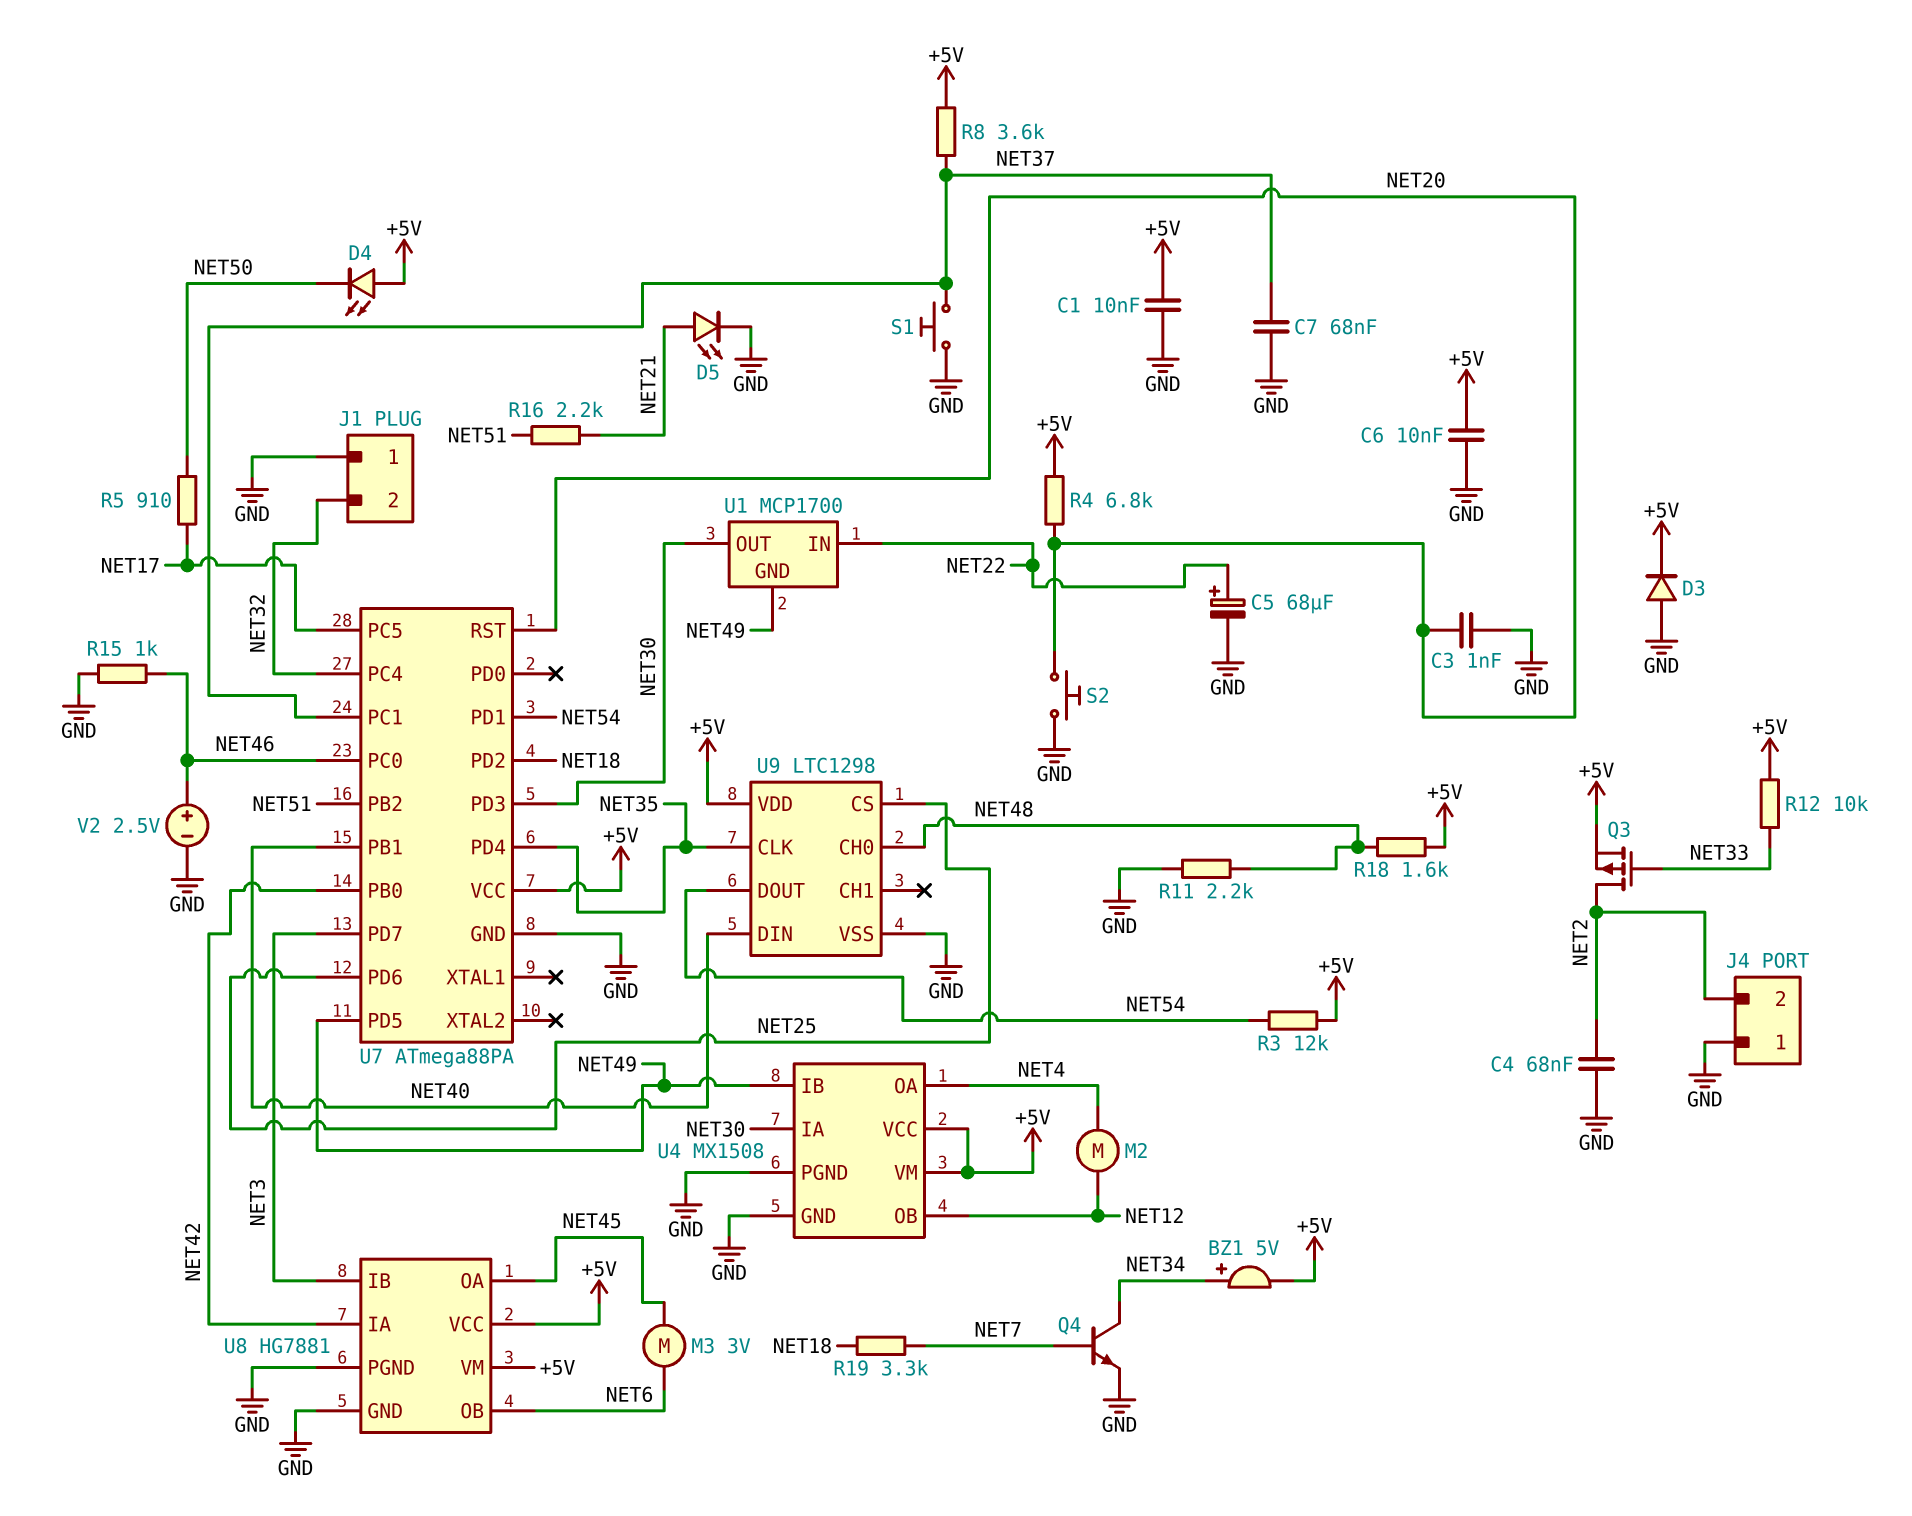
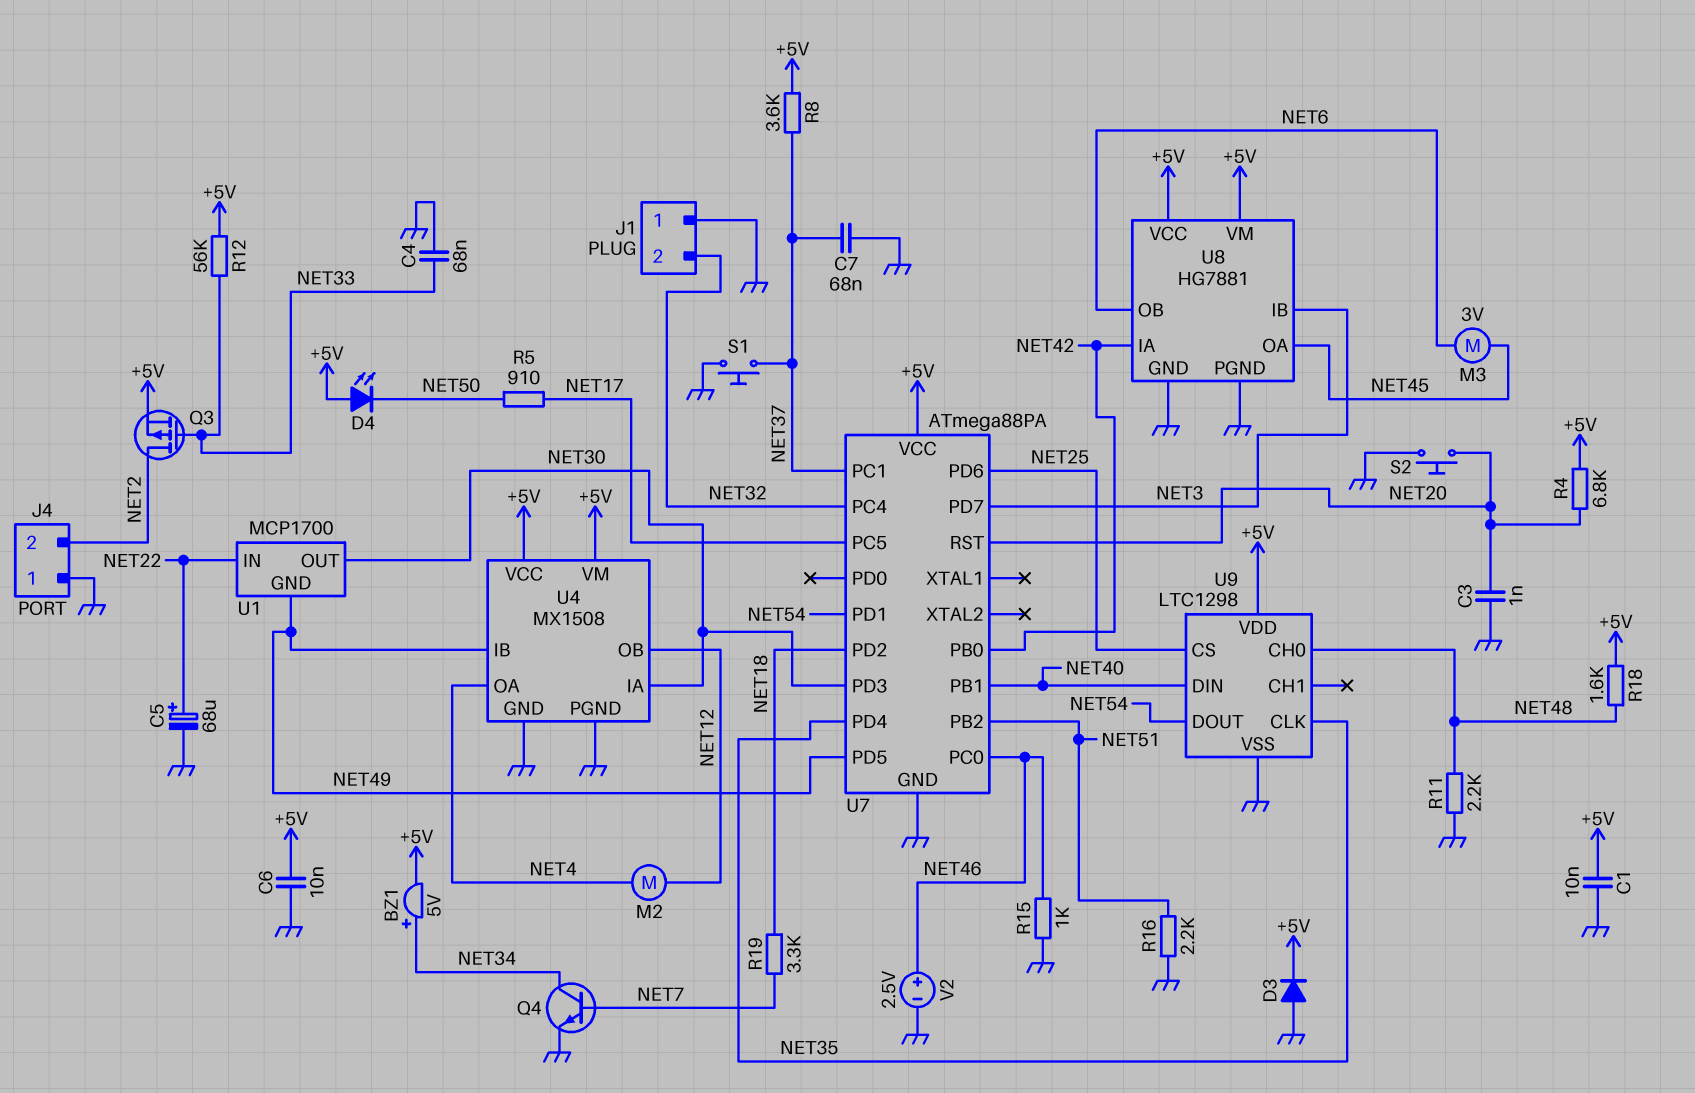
C4: 68nF (GND, NET2) -> 68nF (GND, NET33)
D5: LED (A NET21, K GND) -> none
R3: 12k (+5V, NET54) -> none
R12: 10k (+5V, NET33) -> 56k (+5V, NET33)
R16: 2.2k (NET21, NET51) -> 2.2k (GND, NET51)

